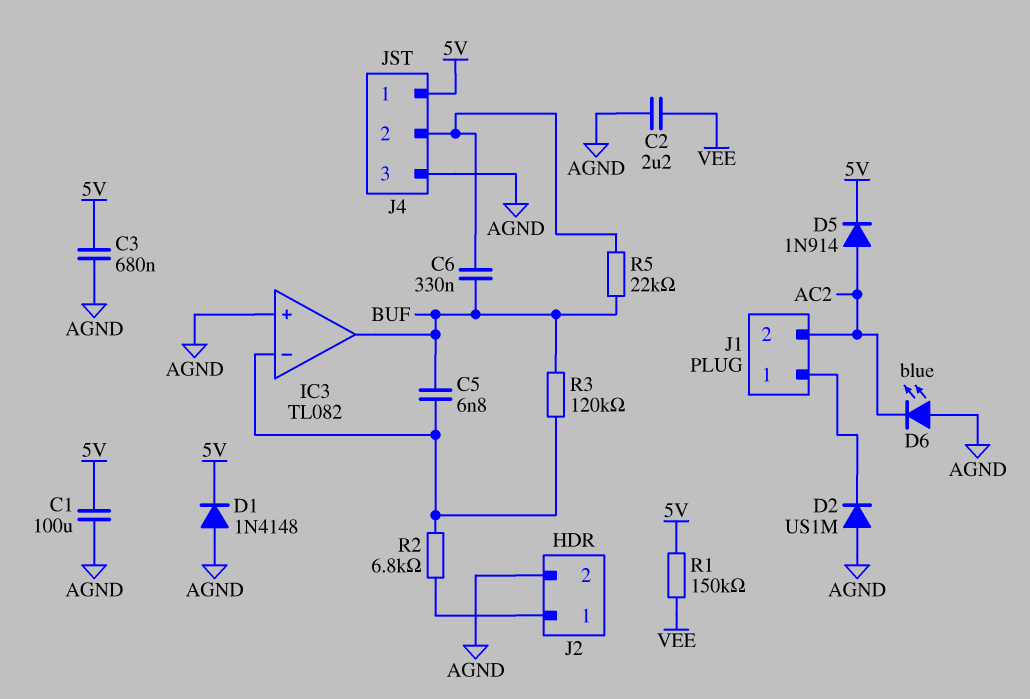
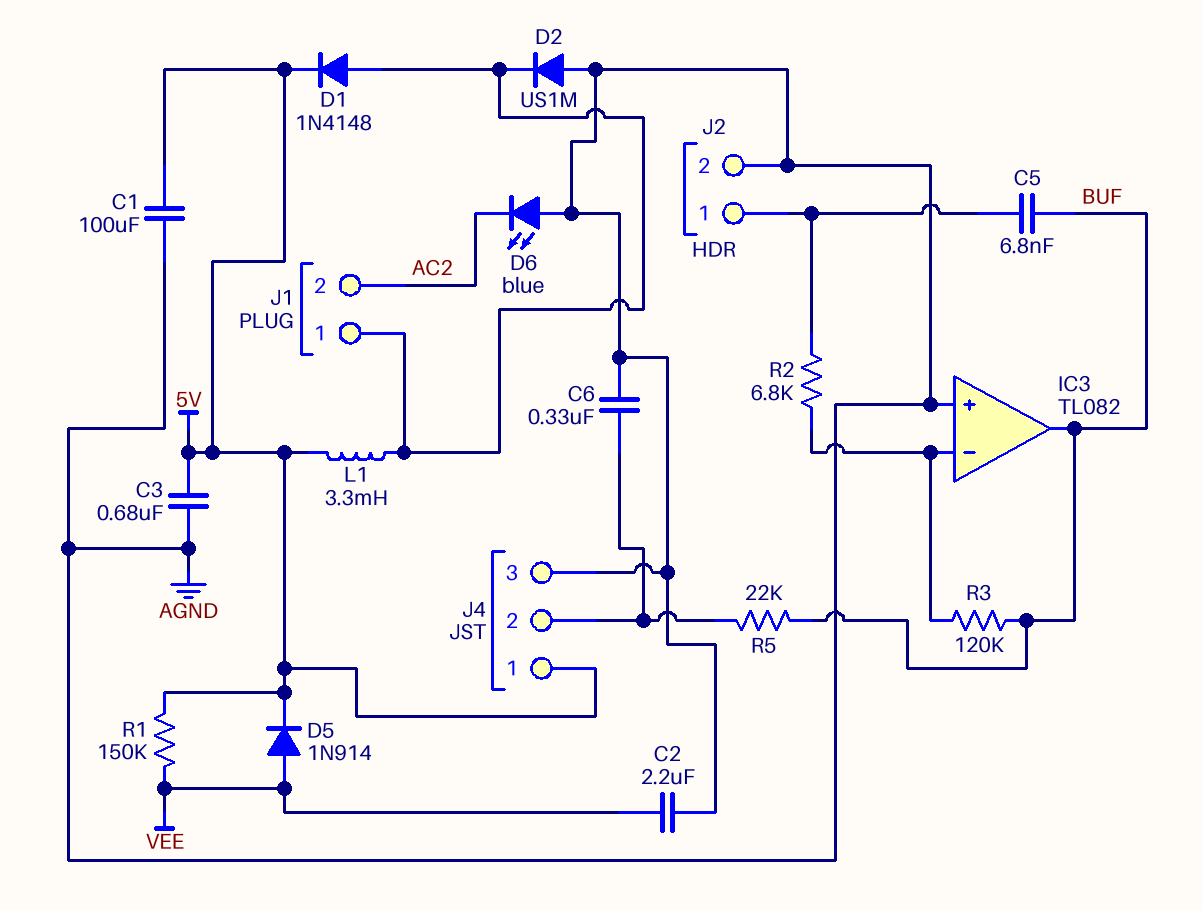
C5: 6.8nF (BUF, IC3/in-) -> 6.8nF (BUF, J2/1)
C6: 330nF (BUF, J4/2) -> 330nF (AGND, J4/2)
D1: diode 1N4148 (A AGND, K 5V) -> diode 1N4148 (A J1/1, K 5V)
D5: diode 1N914 (A AC2, K 5V) -> diode 1N914 (A VEE, K 5V)
L1: none -> 3.3mH (5V, J1/1)

